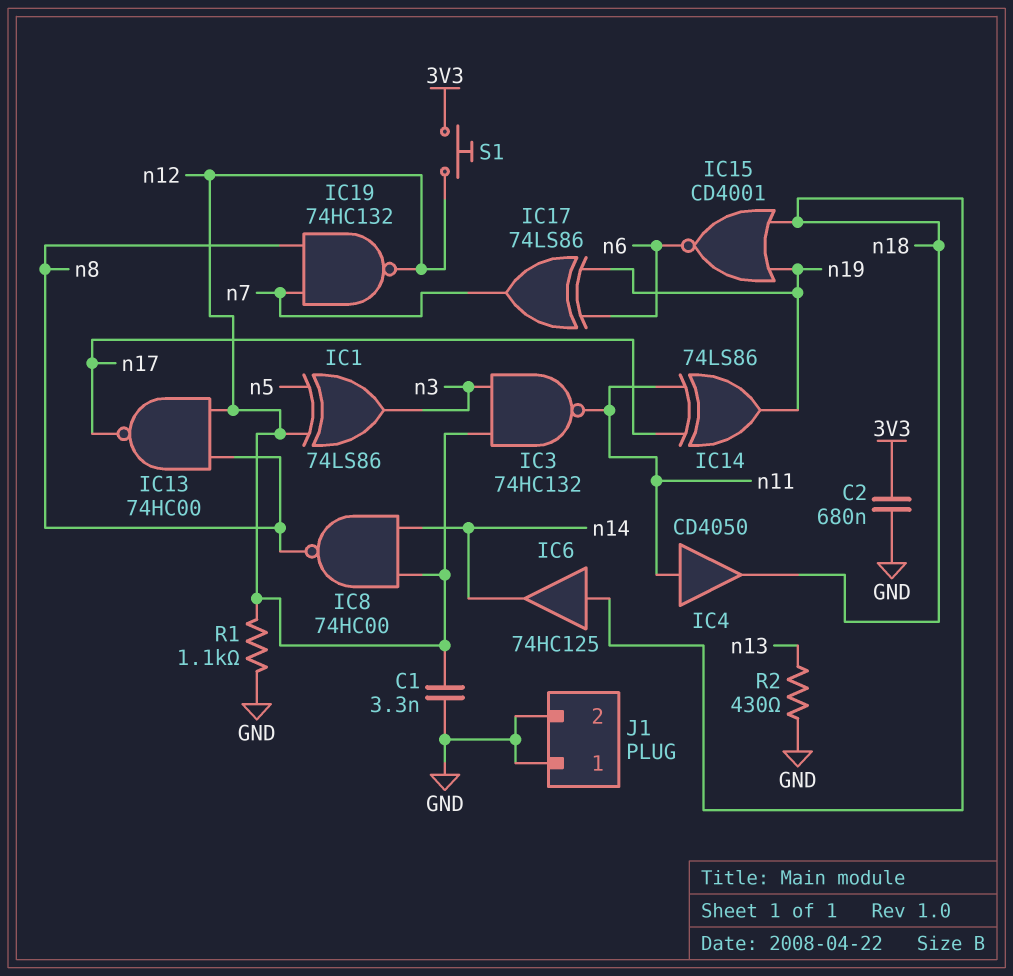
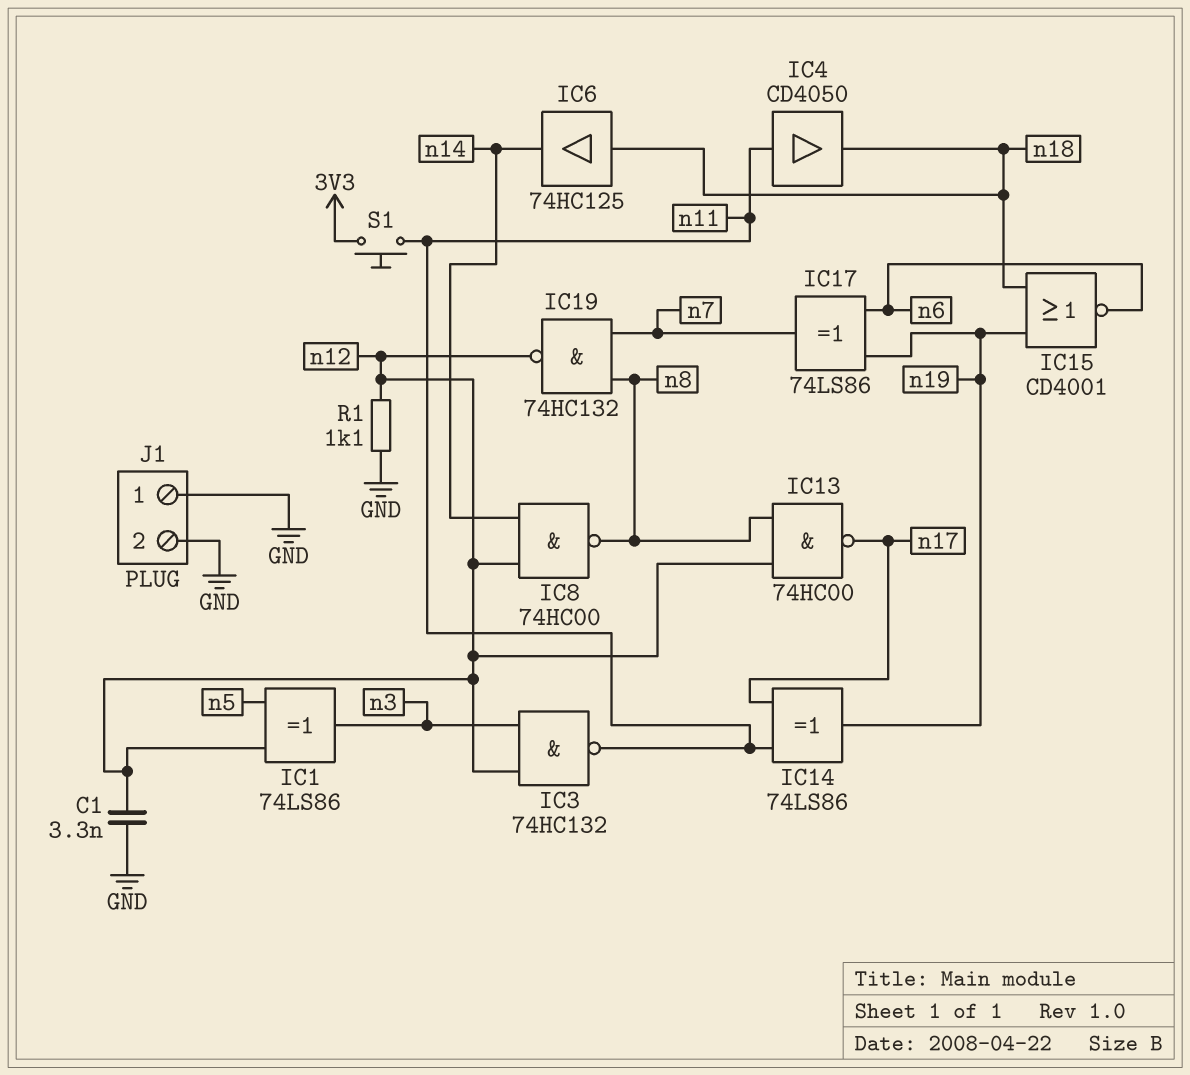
C2: 680nF (3V3, GND) -> none
R2: 430 (GND, n13) -> none
S1: button (3V3, n12) -> button (3V3, n11)

